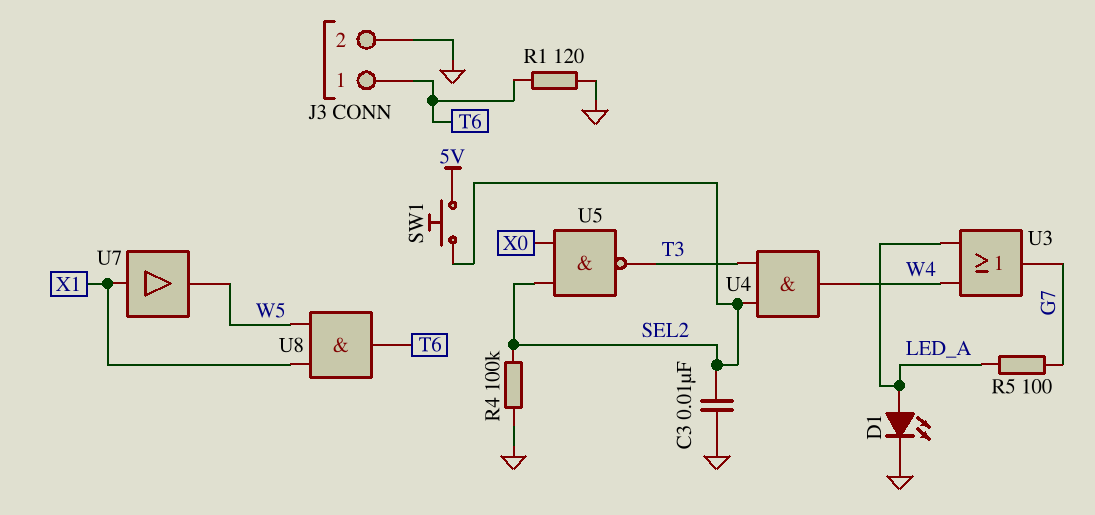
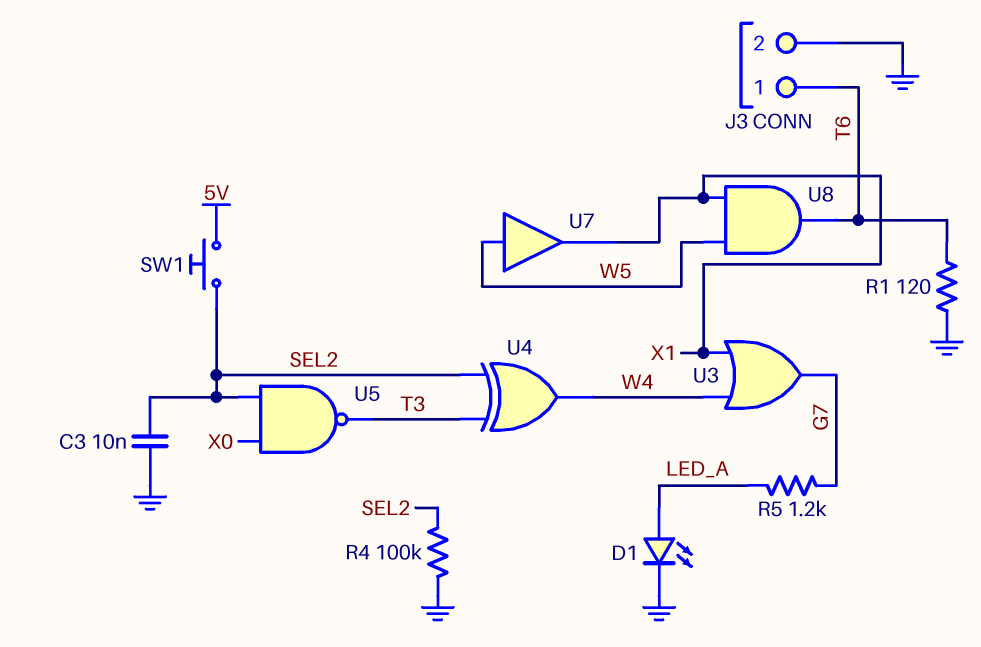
R5: 100 (G7, LED_A) -> 1.2k (G7, LED_A)
U3: OR (in LED_A, in W4, out G7) -> OR (in W4, in X1, out G7)
U4: AND (in SEL2, in T3, out W4) -> XOR (in SEL2, in T3, out W4)
U7: buffer (in X1, out W5) -> buffer (in W5, out X1)

